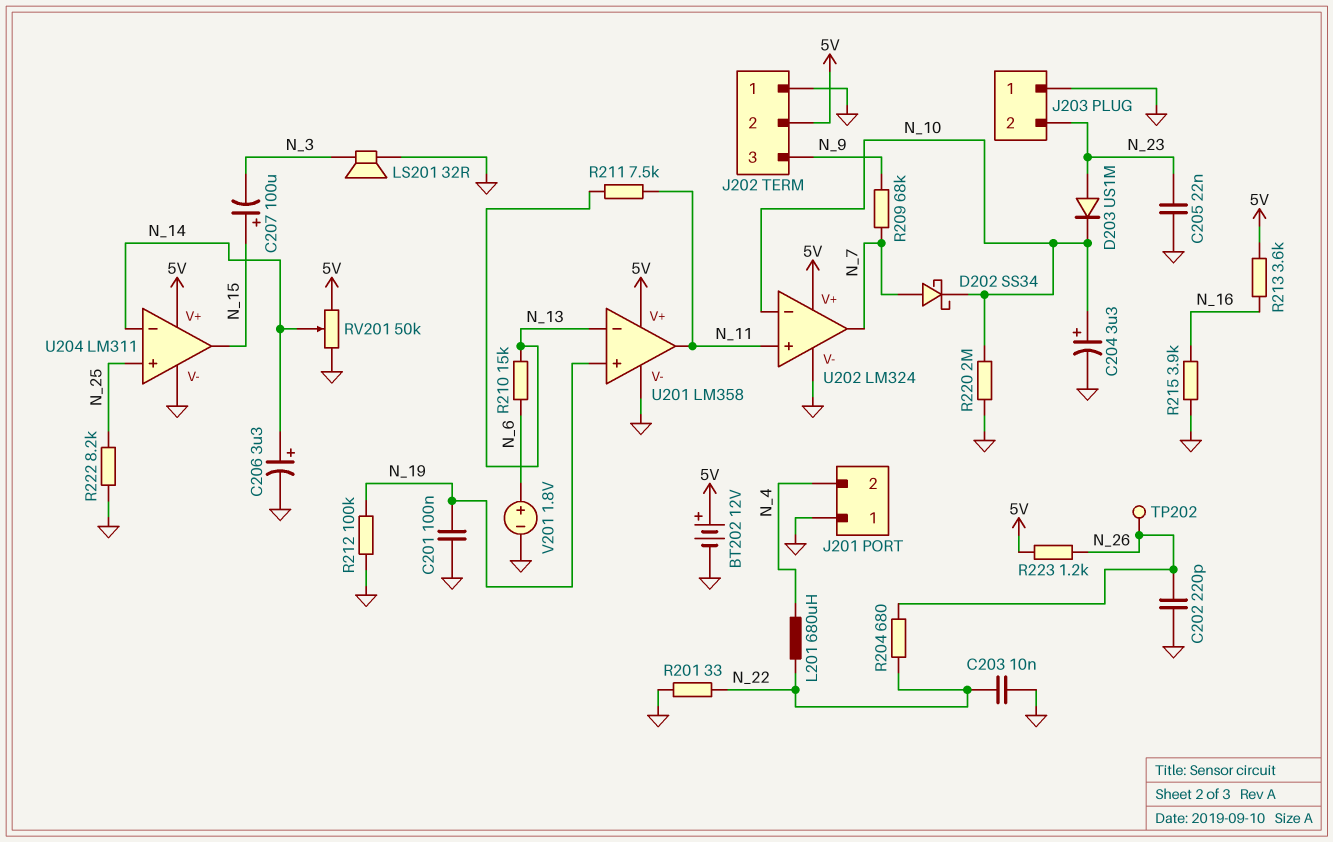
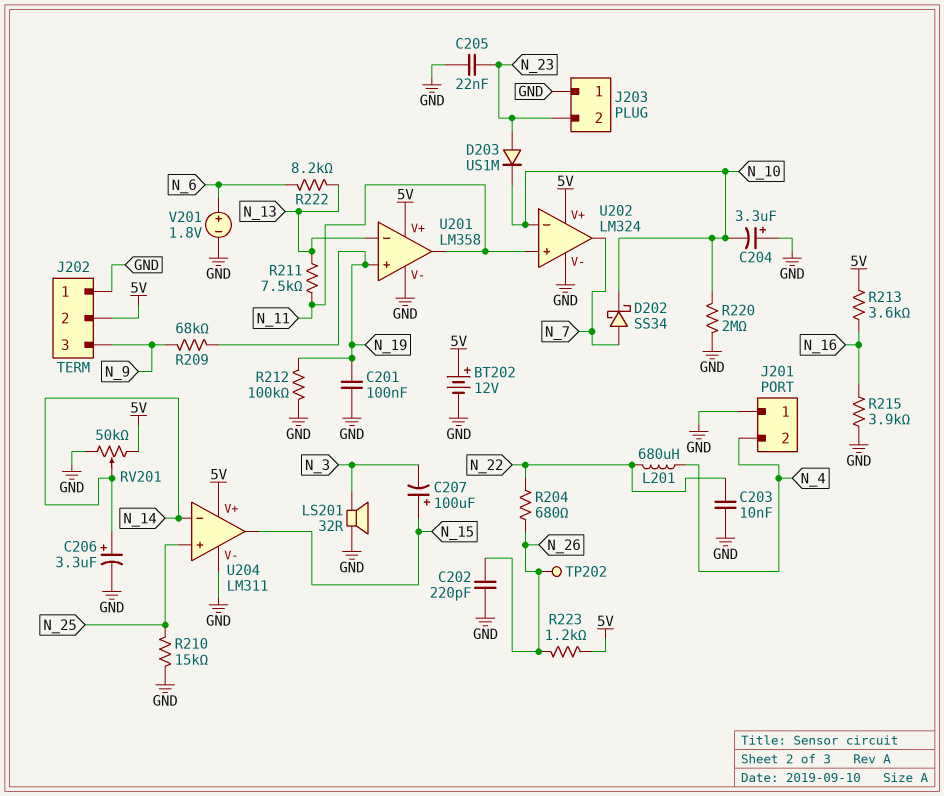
C204: 3.3uF (plus N_10, minus GND) -> 3.3uF (plus GND, minus N_10)
R201: 33 (GND, N_22) -> none
R209: 68k (N_7, N_9) -> 68k (N_9, N_19)
R210: 15k (N_6, N_13) -> 15k (GND, N_25)
R222: 8.2k (GND, N_25) -> 8.2k (N_6, N_13)

